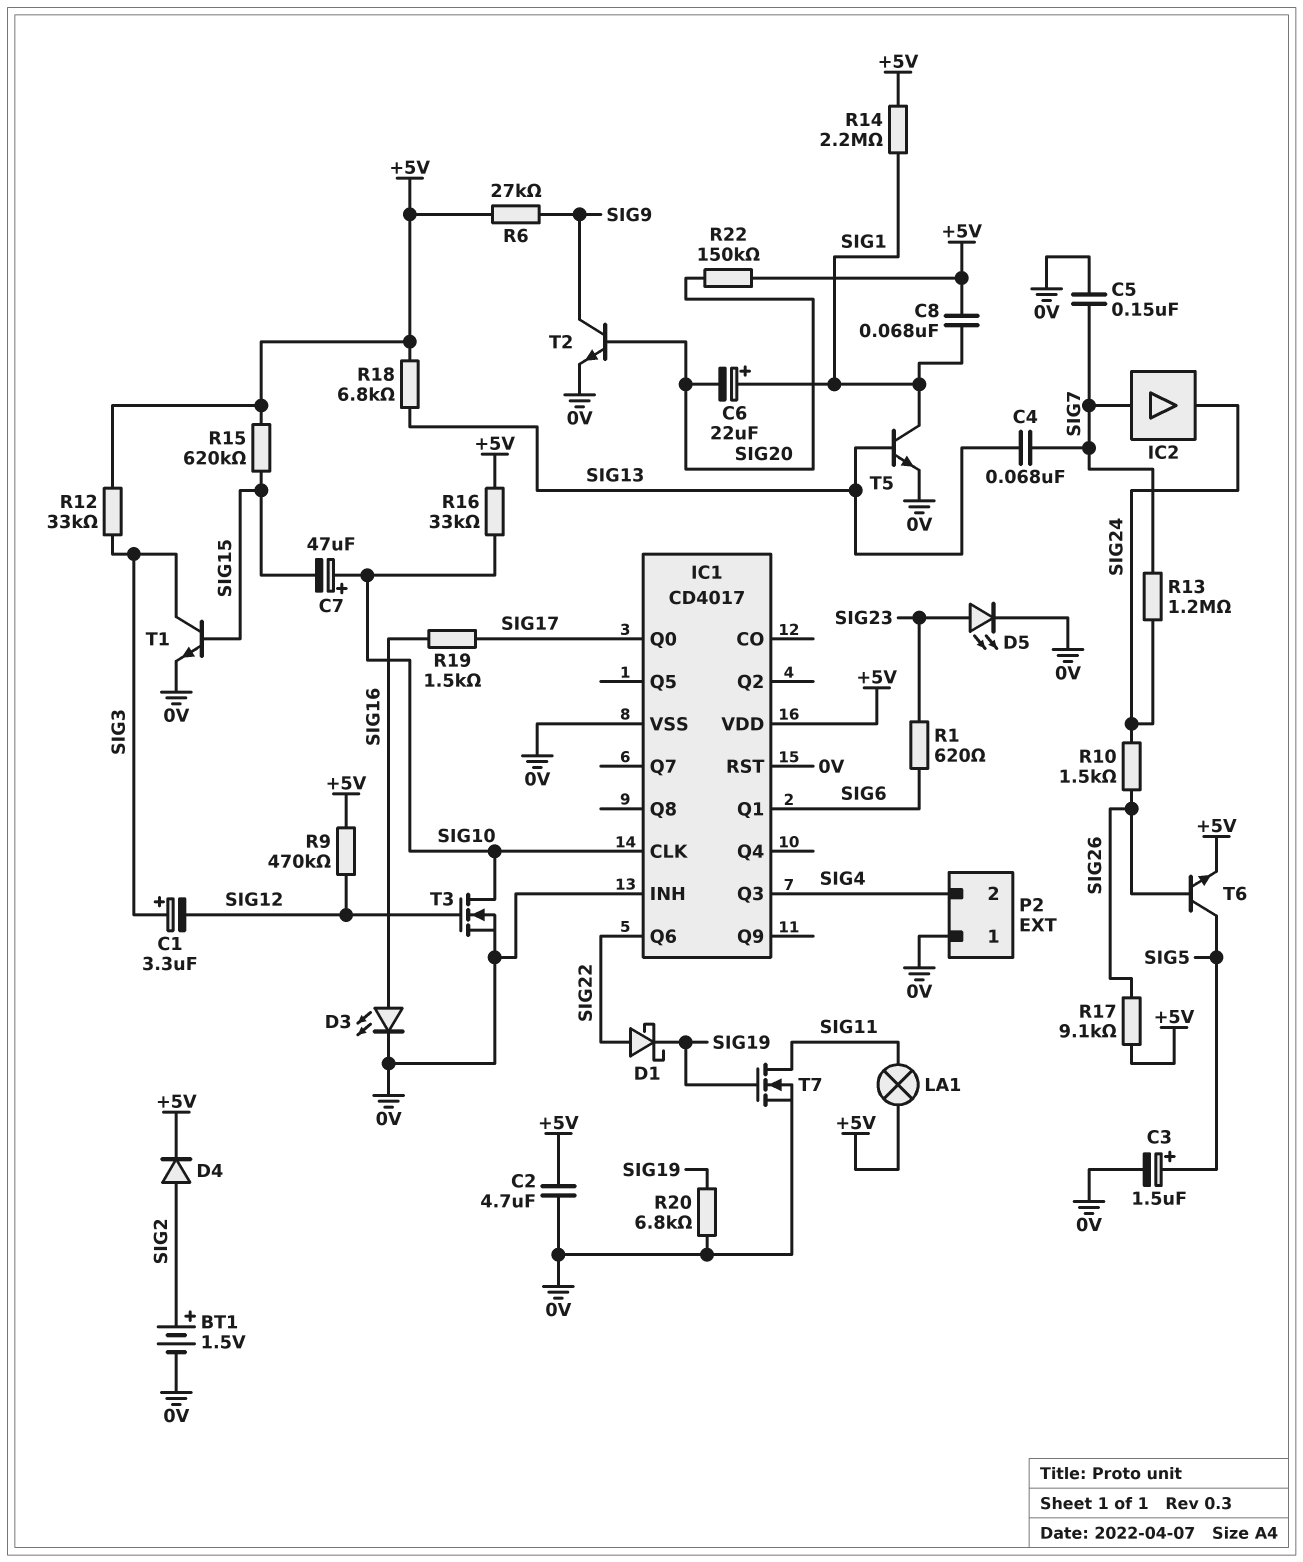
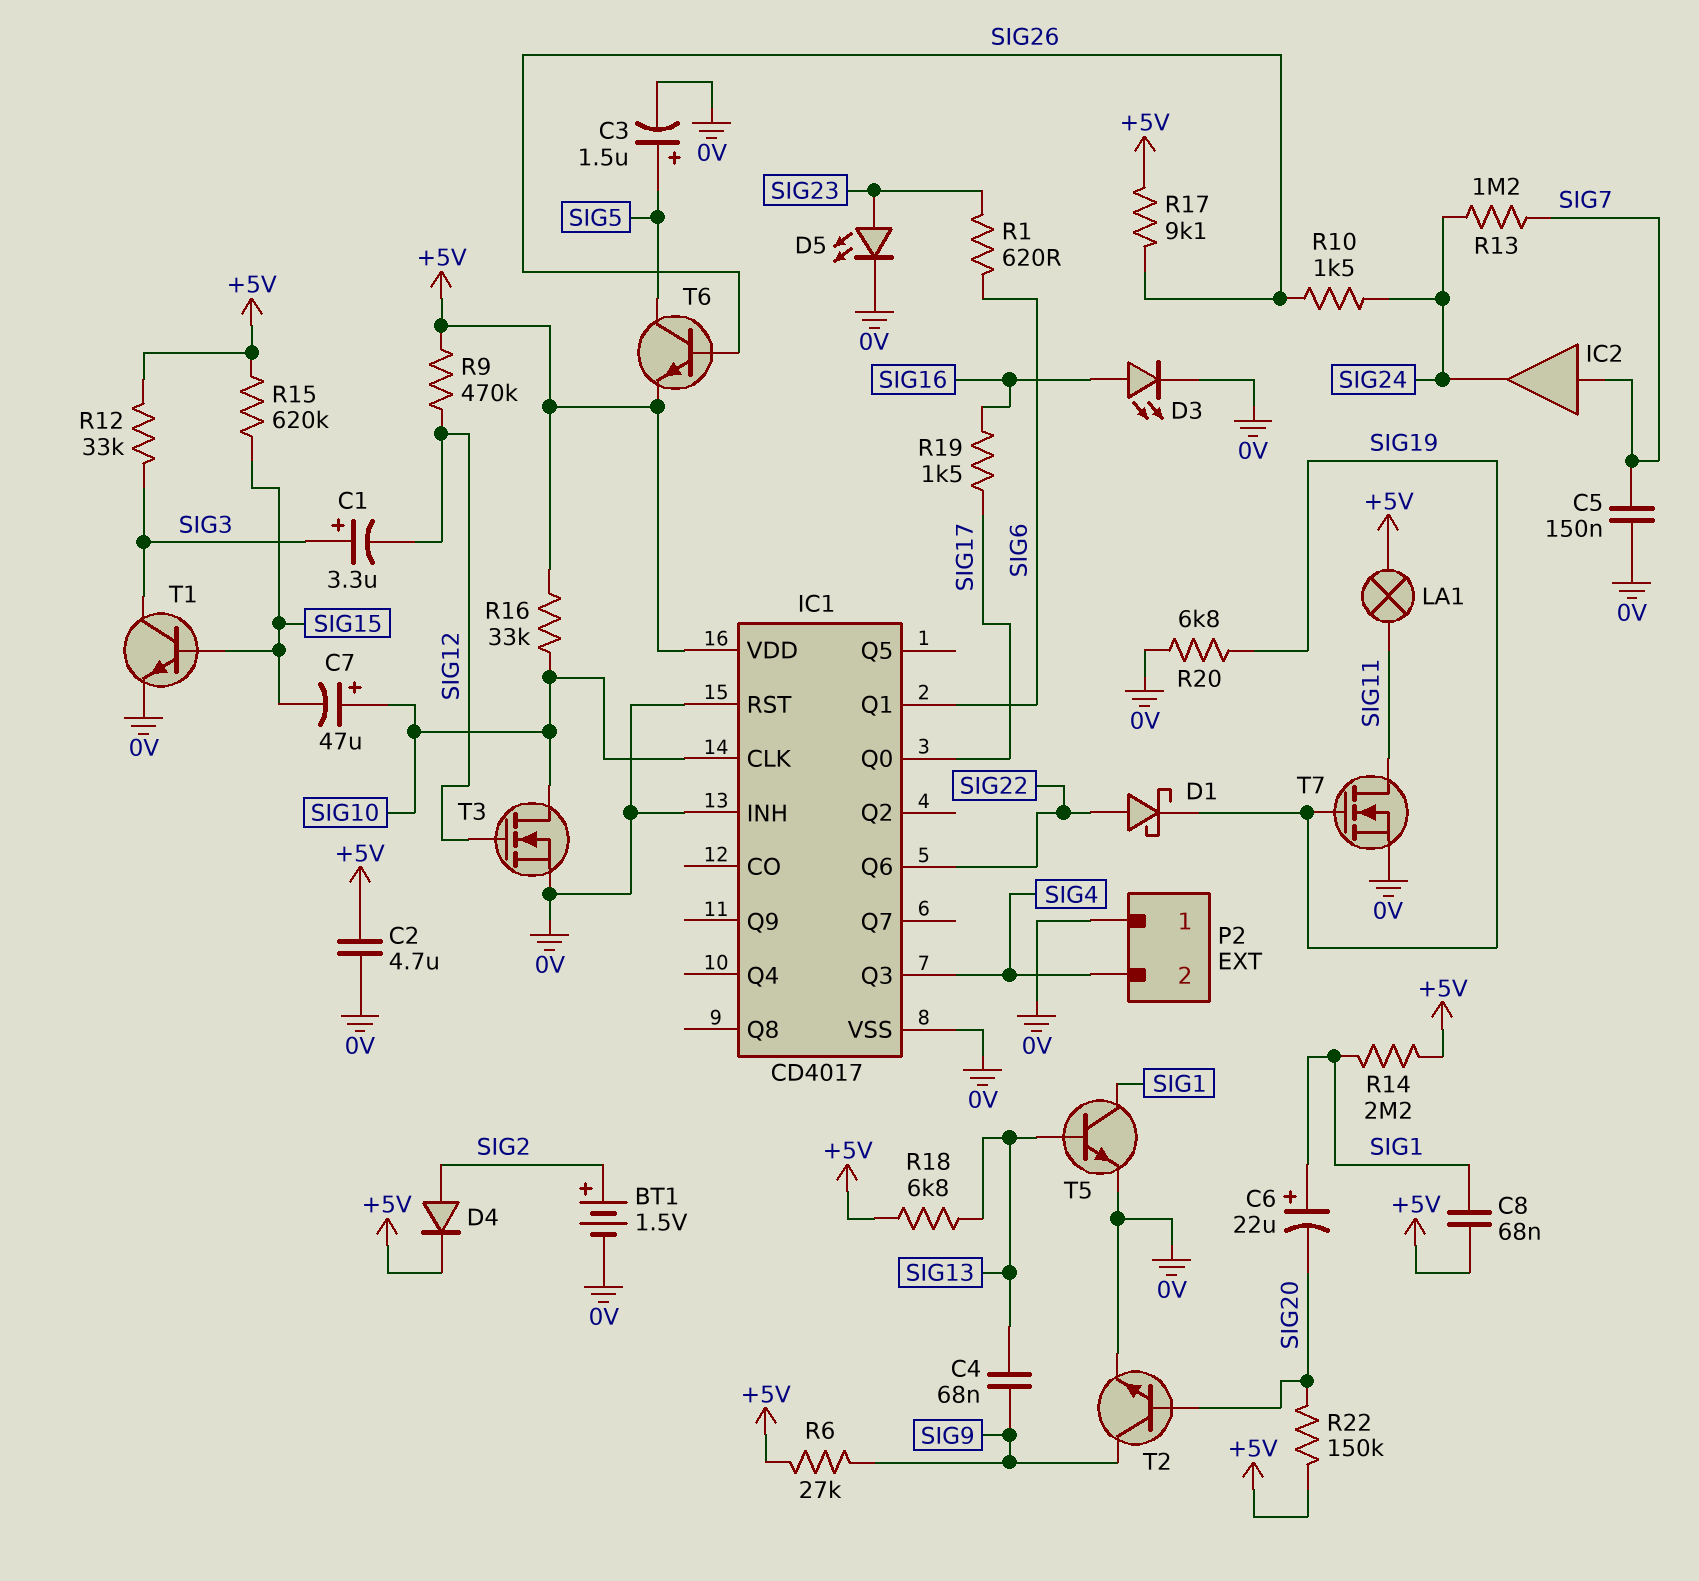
C4: 68nF (SIG7, SIG13) -> 68nF (SIG9, SIG13)

